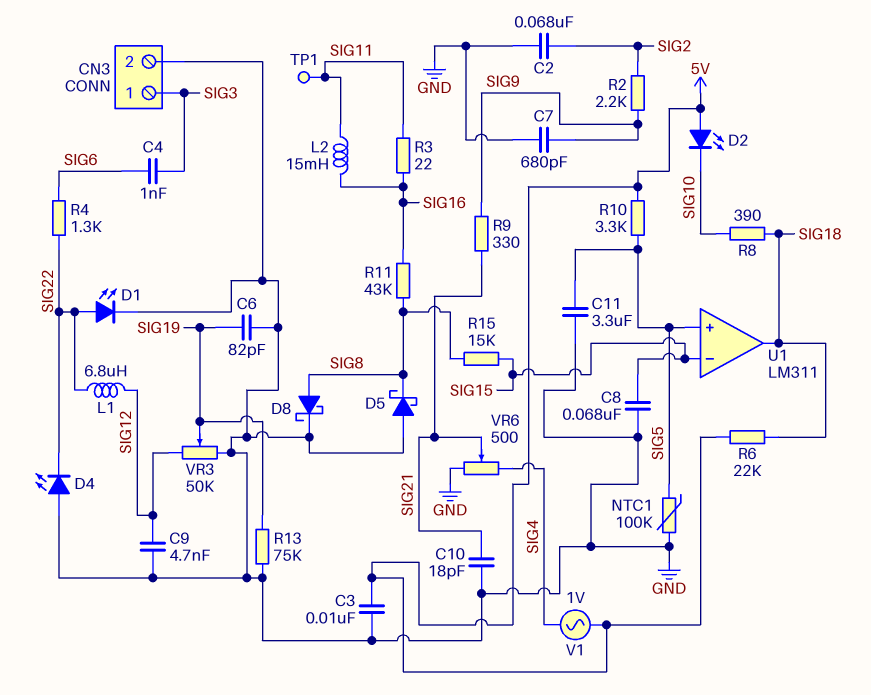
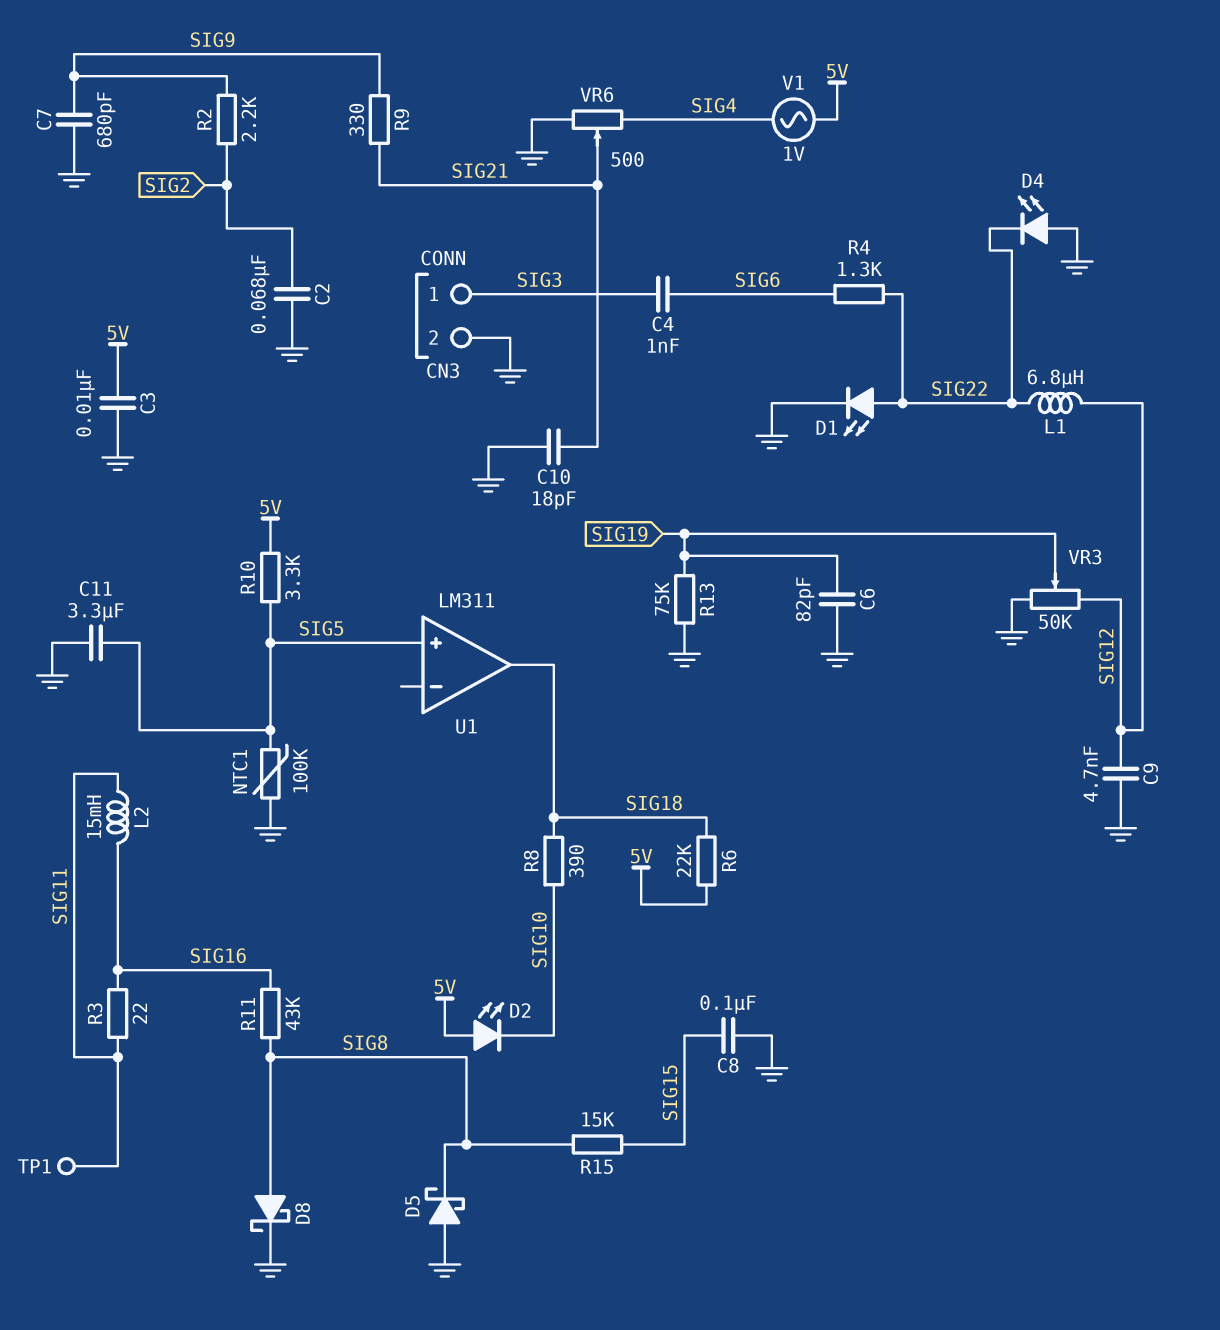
C8: 68nF (GND, SIG15) -> 100nF (GND, SIG15)
U1 pin in-: SIG15 -> none

